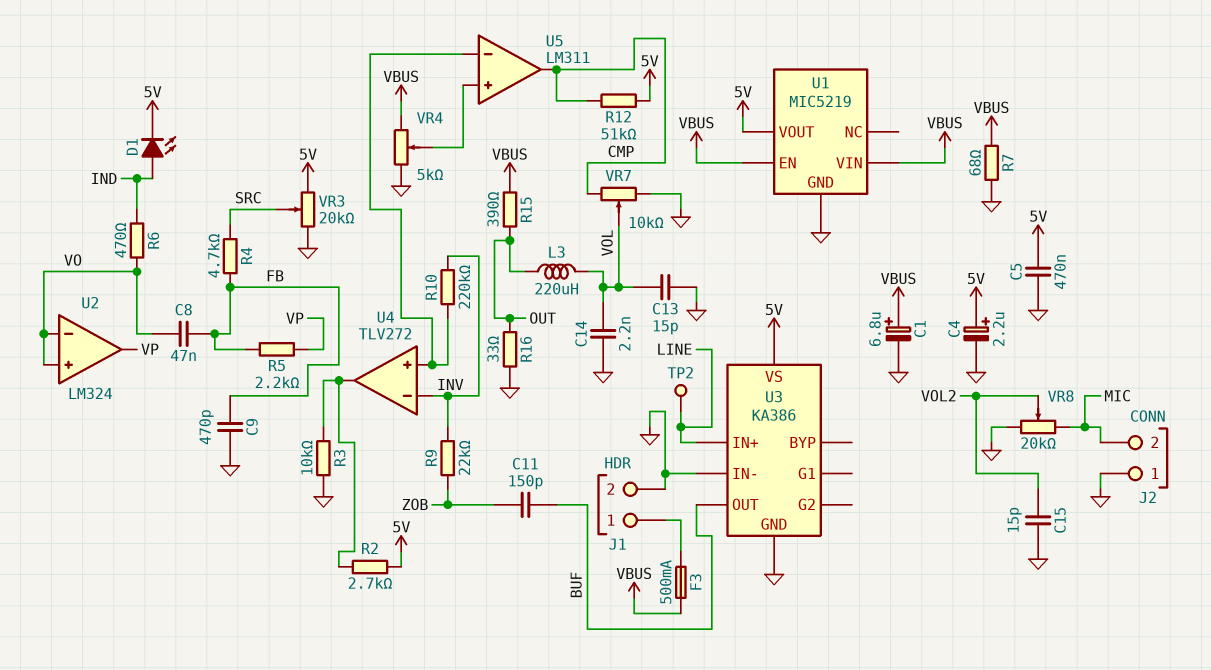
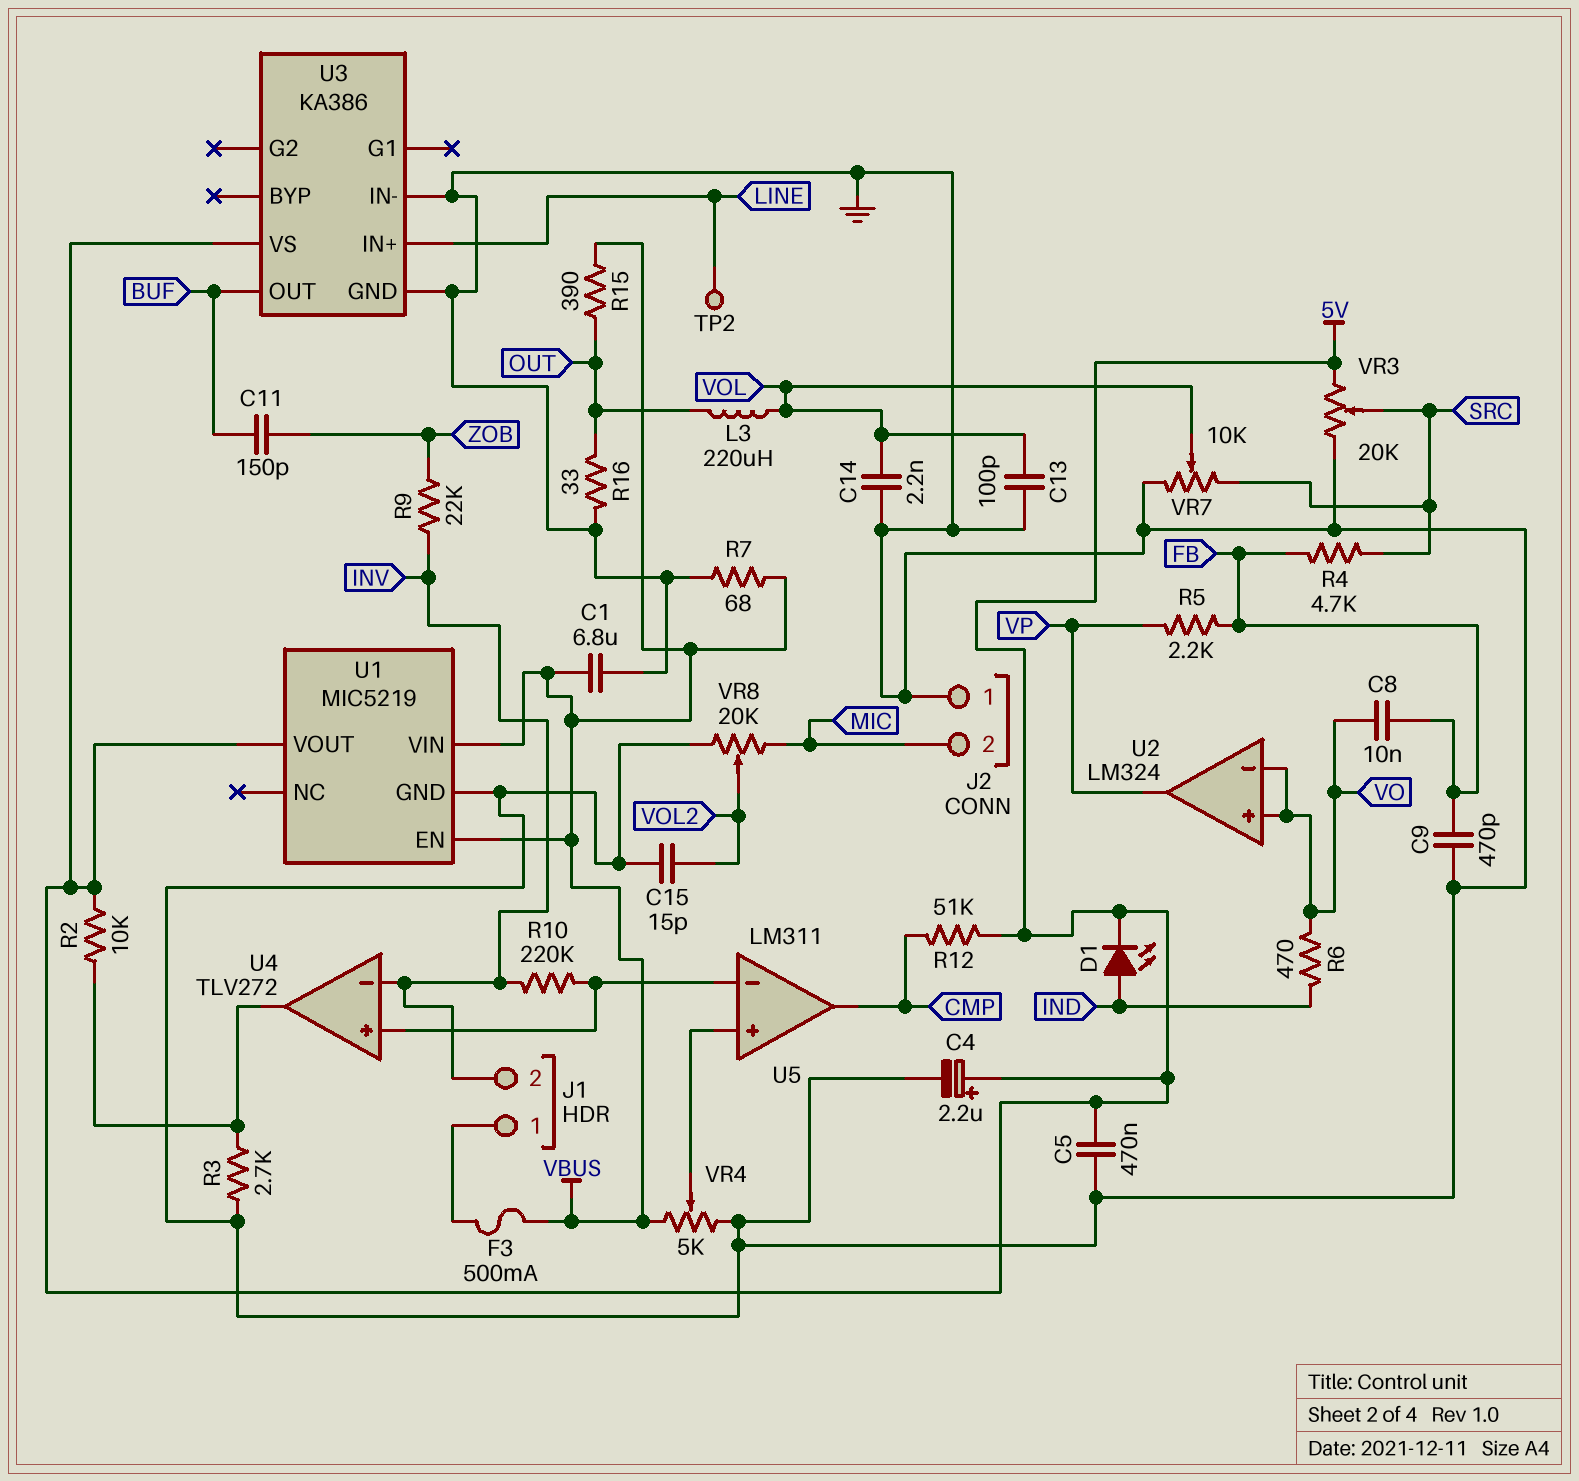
C1: 6.8uF (plus VBUS, minus GND) -> 6.8uF (GND, VBUS)
C8: 47nF (FB, VO) -> 10nF (FB, VO)
C13: 15pF (GND, VOL) -> 100pF (GND, VOL)
J1 pin 2: GND -> INV
R2: 2.7k (5V, U4/out) -> 10k (5V, U4/out)
R3: 10k (GND, U4/out) -> 2.7k (GND, U4/out)
VR7: 10k (CMP, GND, wiper VOL) -> 10k (GND, SRC, wiper VOL)

